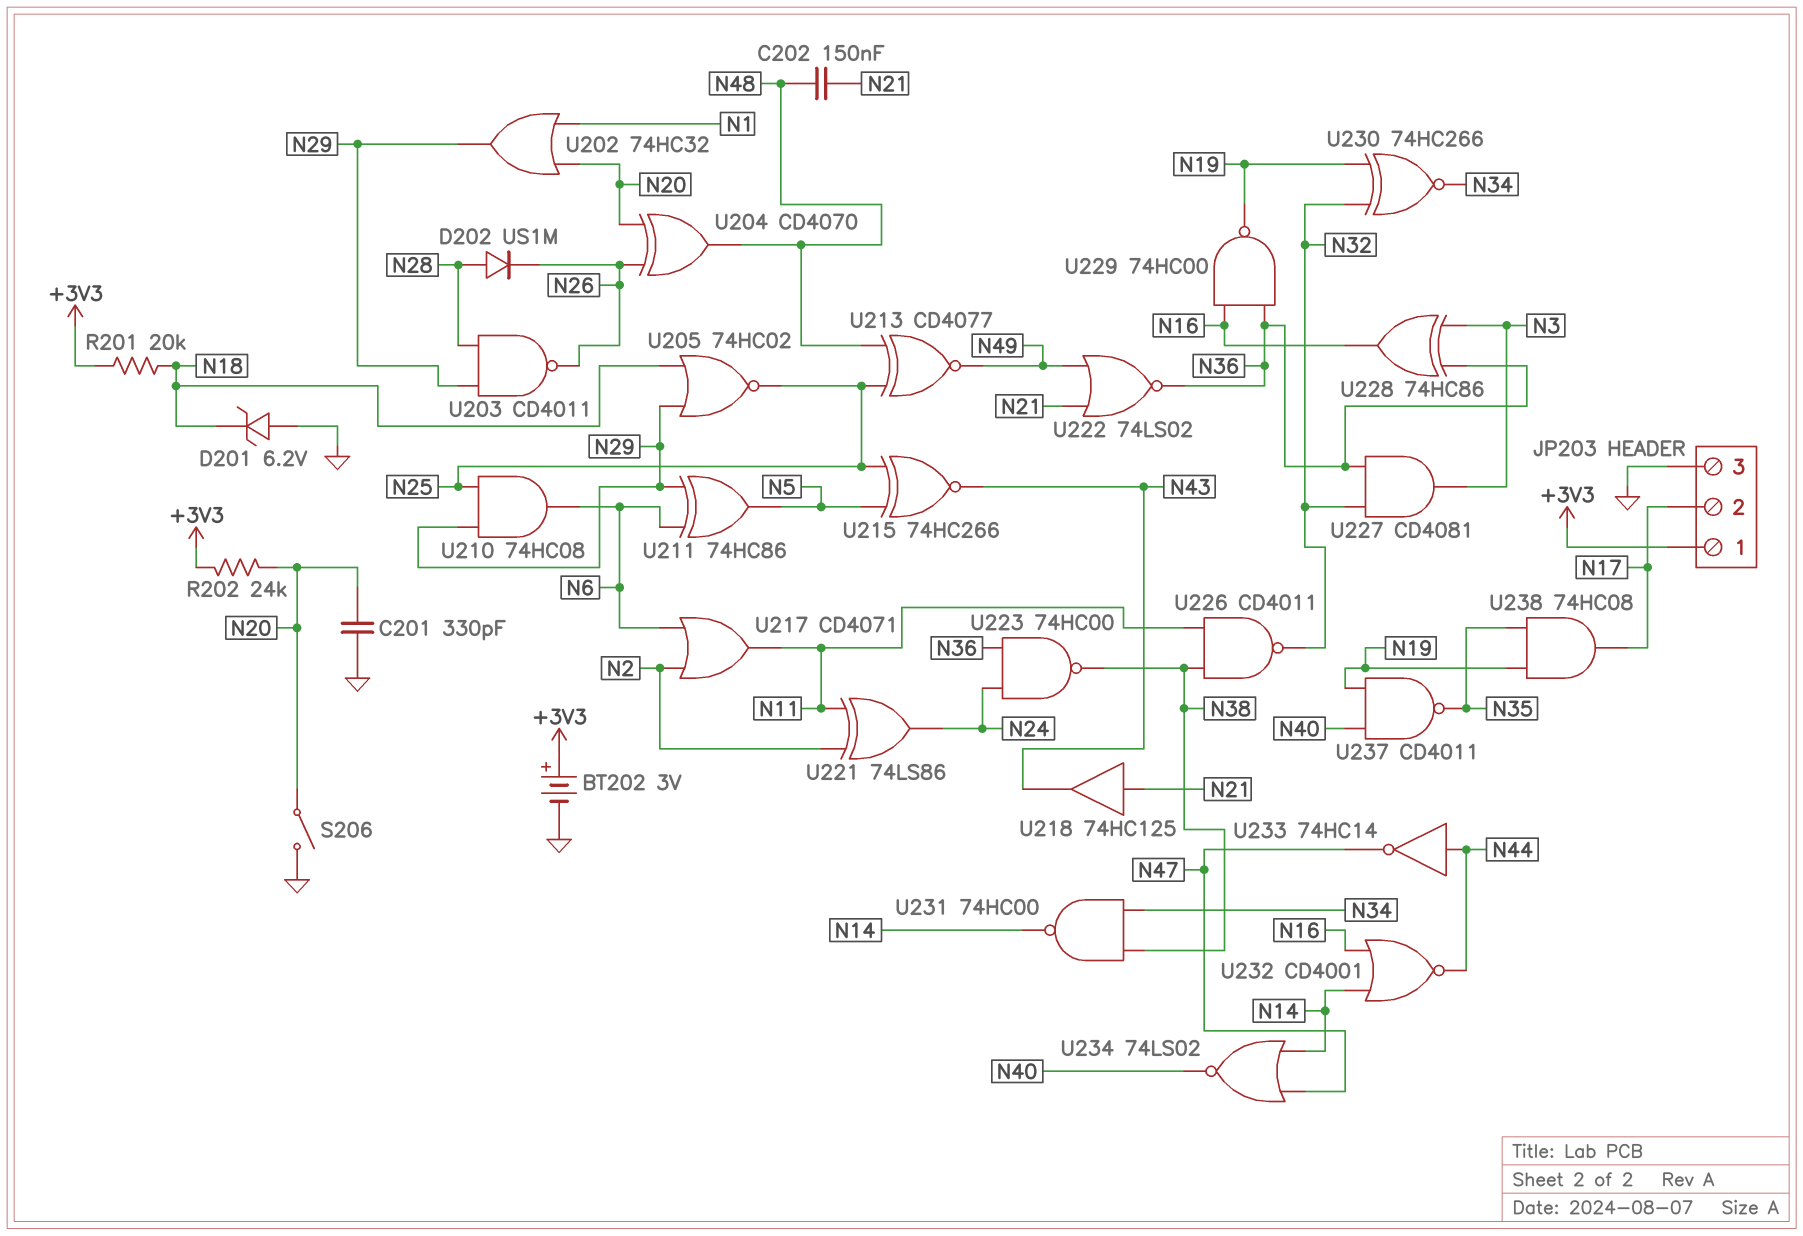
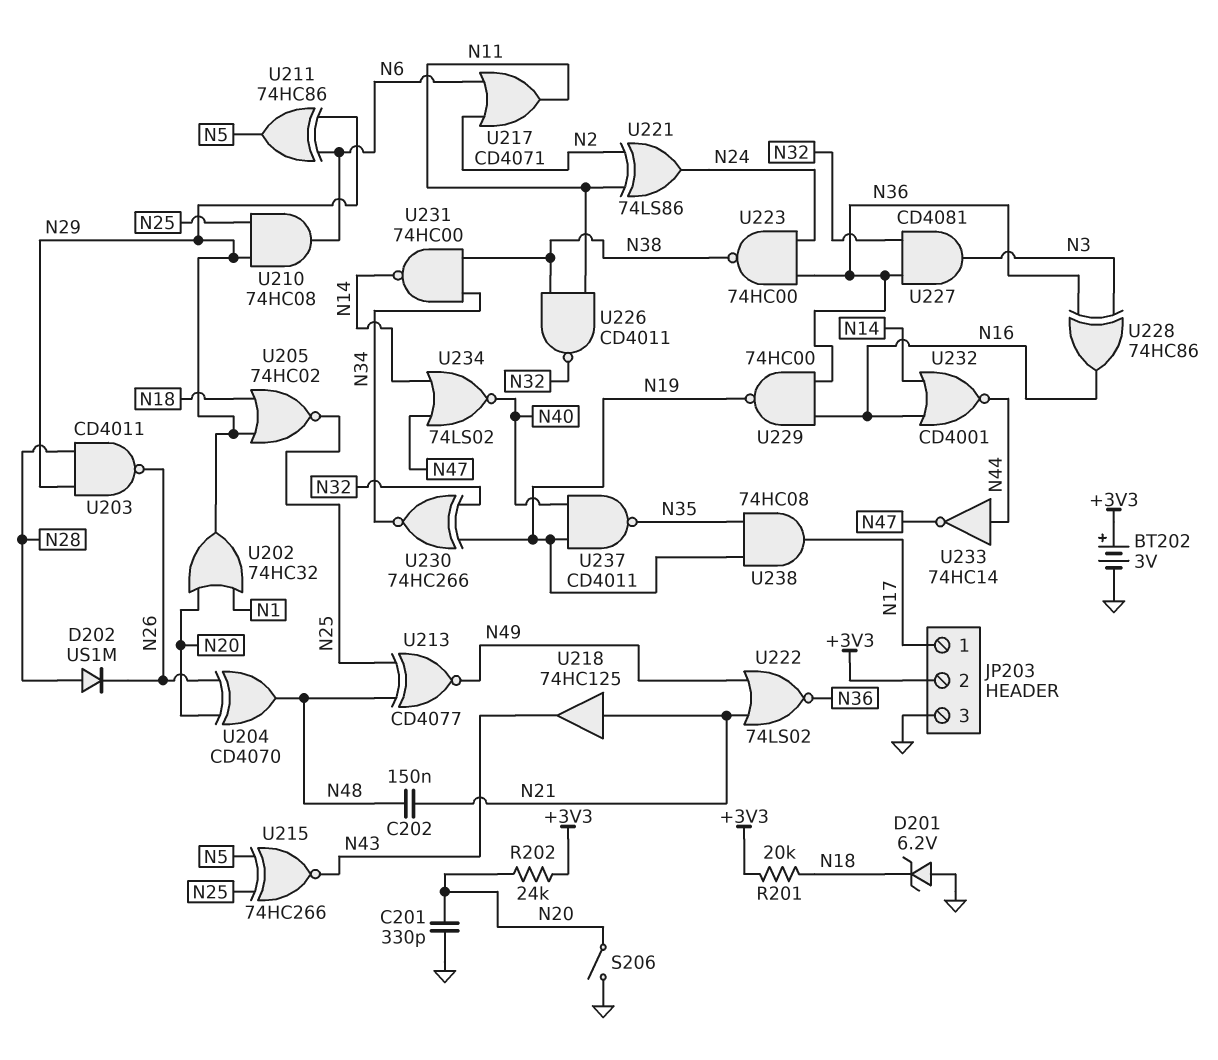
JP203 pin 1: +3V3 -> N17
JP203 pin 2: N17 -> +3V3

